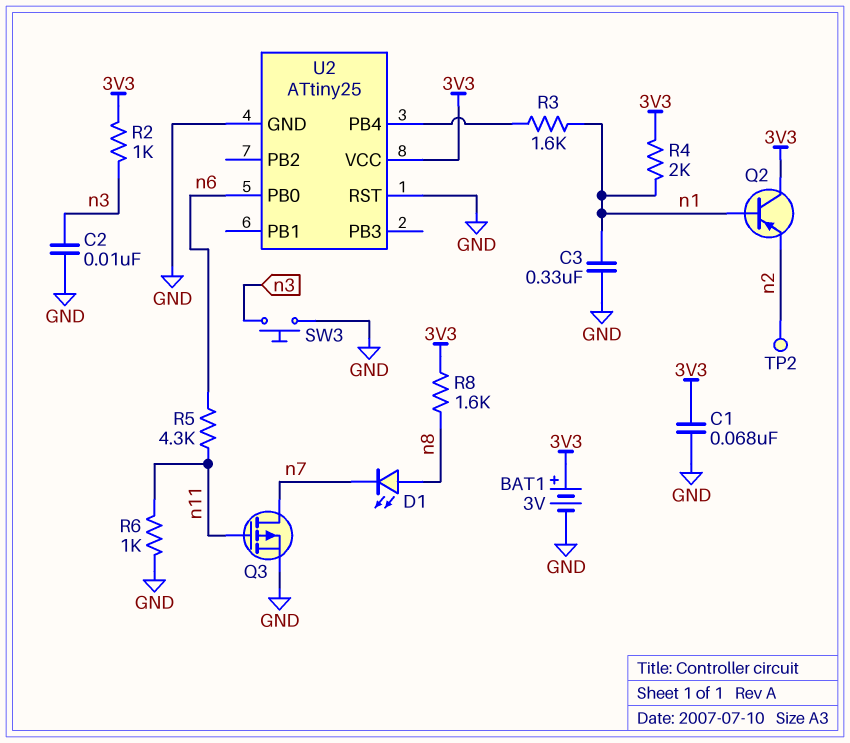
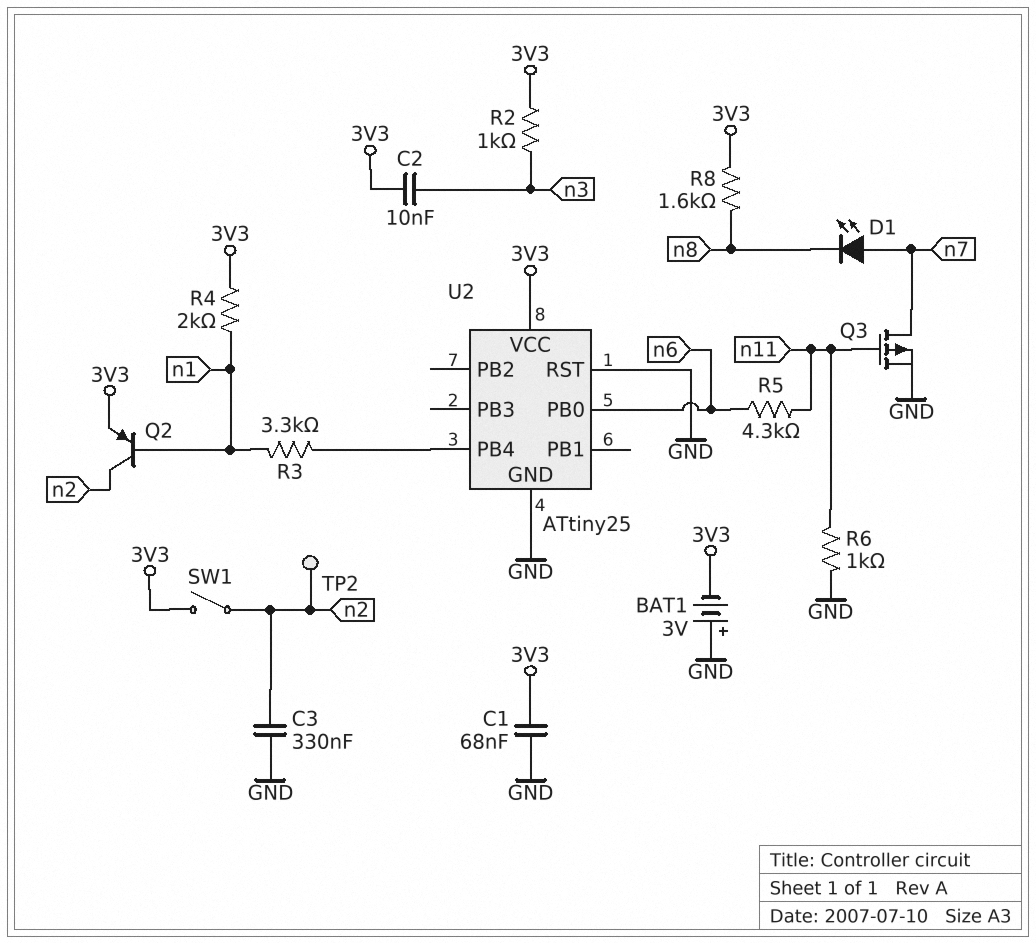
BAT1: 3V (plus 3V3, minus GND) -> 3V (plus GND, minus 3V3)
C2: 10nF (GND, n3) -> 10nF (3V3, n3)
C3: 330nF (GND, n1) -> 330nF (GND, n2)
D1: LED (A n8, K n7) -> LED (A n7, K n8)
Q2: PNP (B n1, C 3V3, E n2) -> PNP (B n1, C n2, E 3V3)
R3: 1.6k (U2/PB4, n1) -> 3.3k (U2/PB4, n1)
SW1: none -> switch (3V3, n2)
SW3: button (GND, n3) -> none

